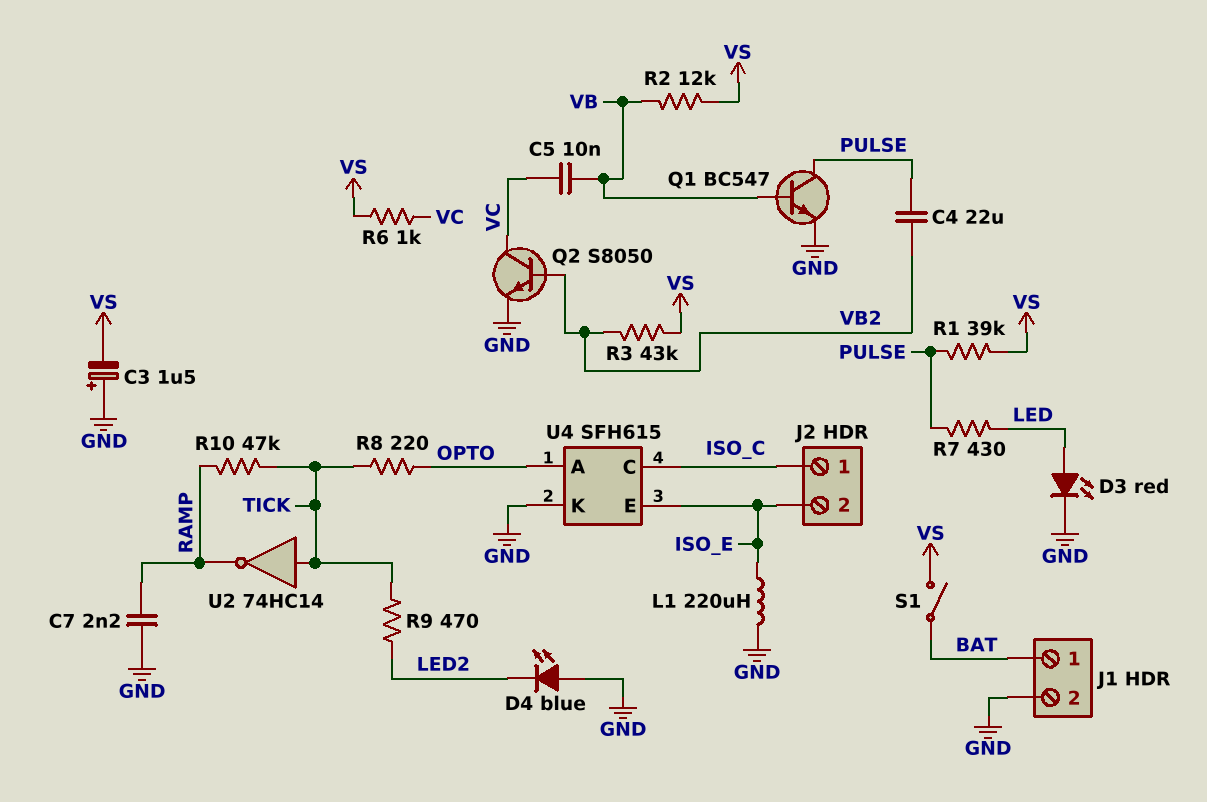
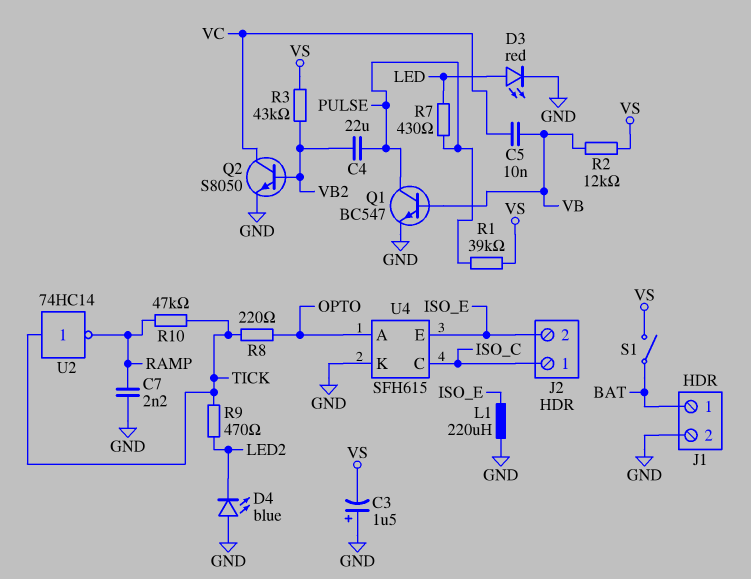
R6: 1k (VC, VS) -> none

